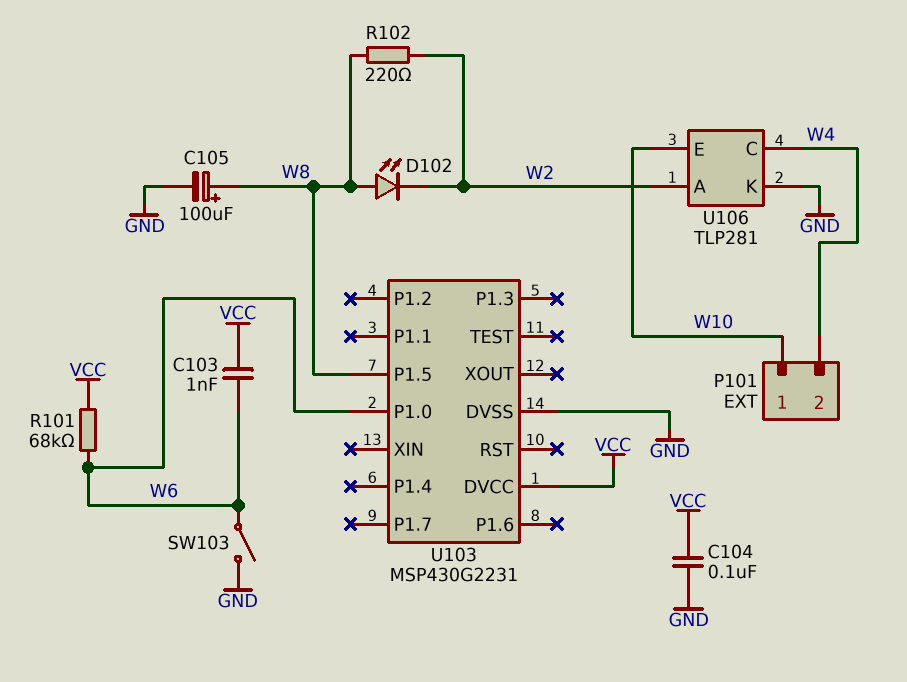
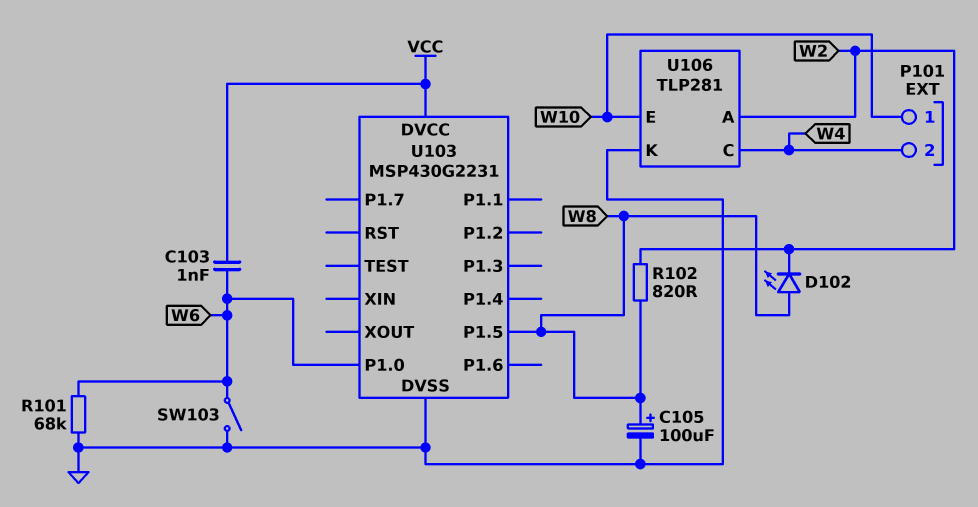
C104: 100nF (GND, VCC) -> none
R101: 68k (VCC, W6) -> 68k (GND, W6)
R102: 220 (W2, W8) -> 820 (W2, W8)

